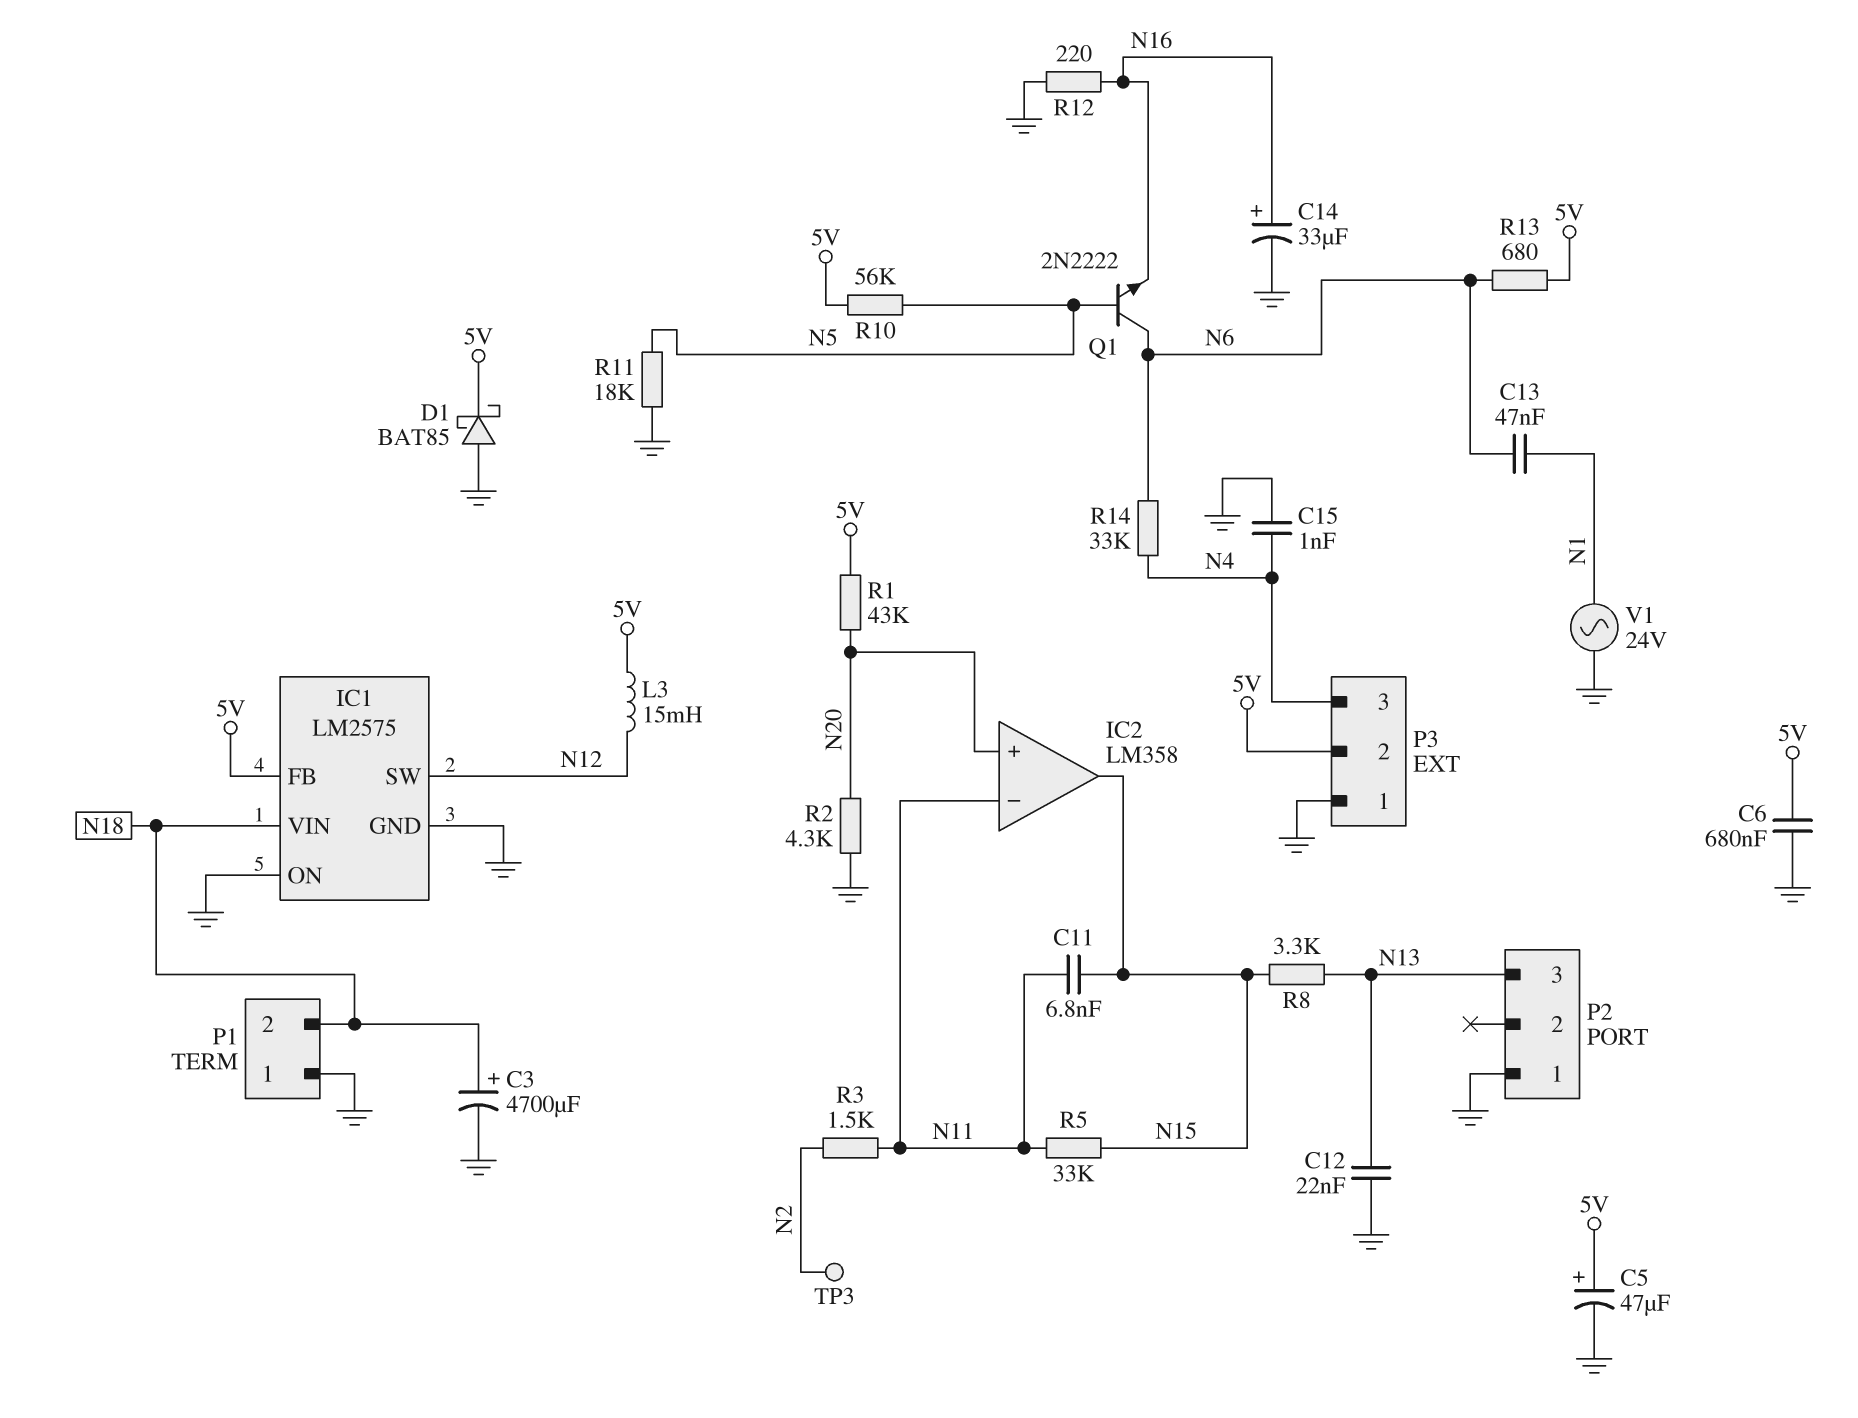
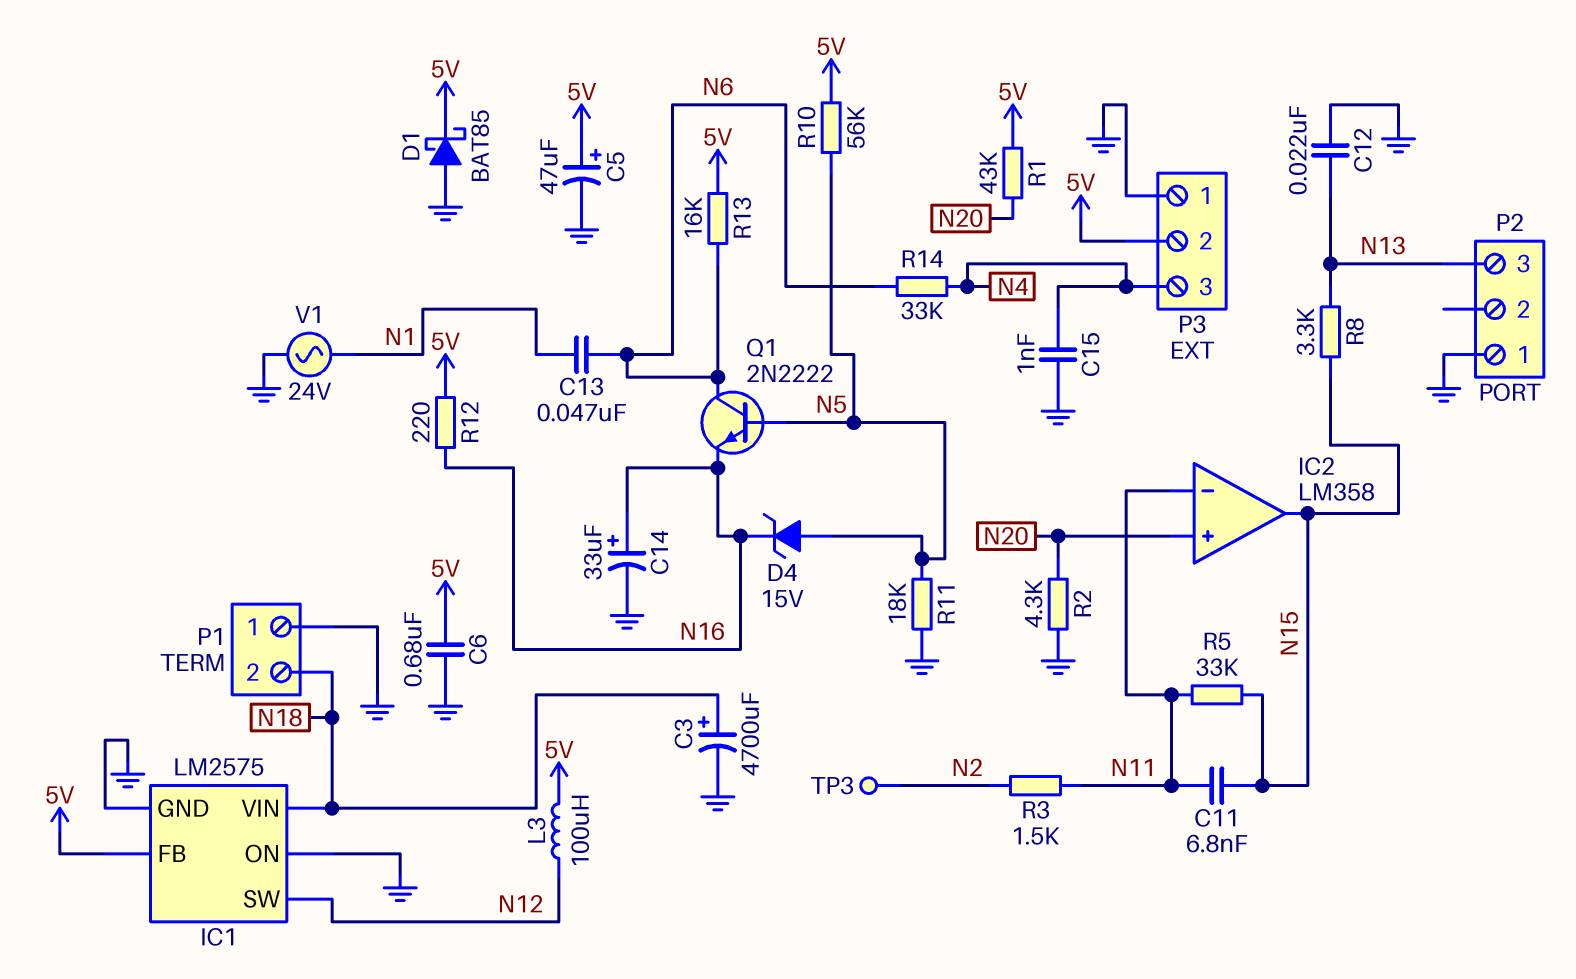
D4: none -> zener 15V (A N5, K N16)
L3: 15mH (5V, N12) -> 100uH (5V, N12)
R12: 220 (GND, N16) -> 220 (5V, N16)
R13: 680 (5V, N6) -> 16k (5V, N6)

